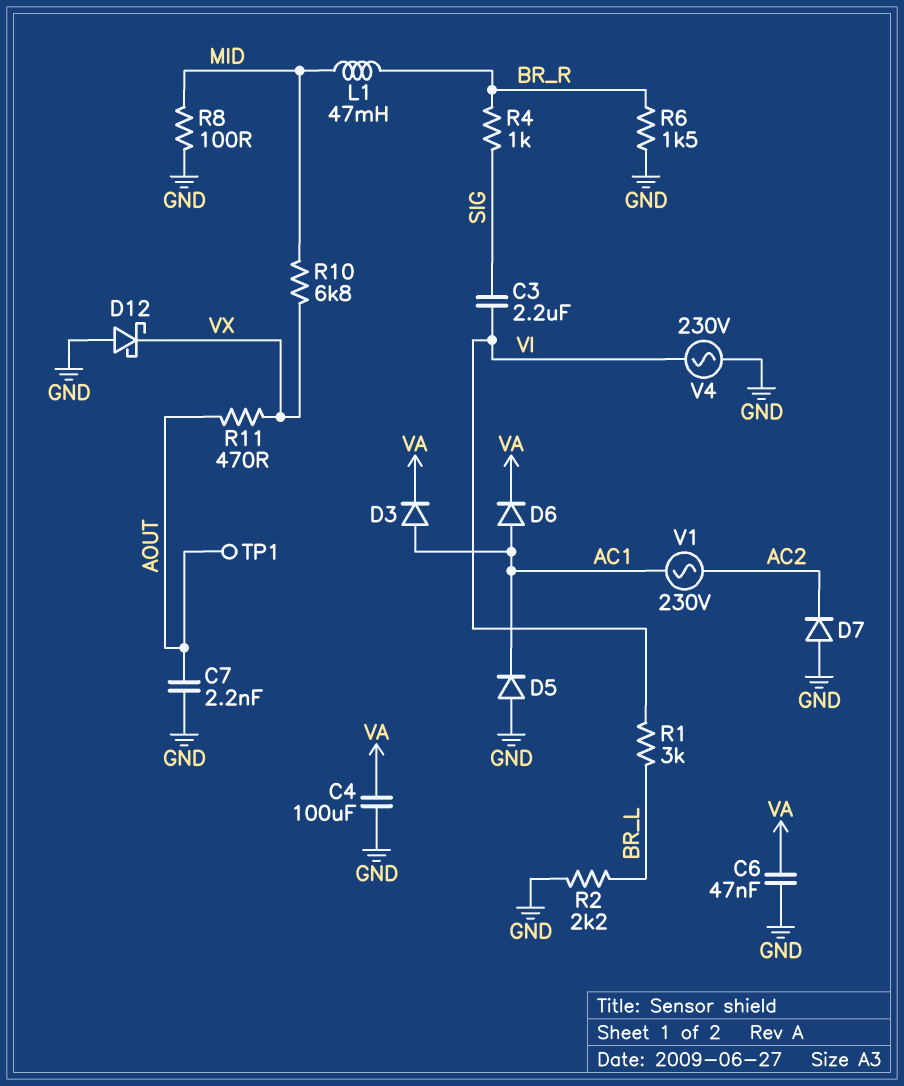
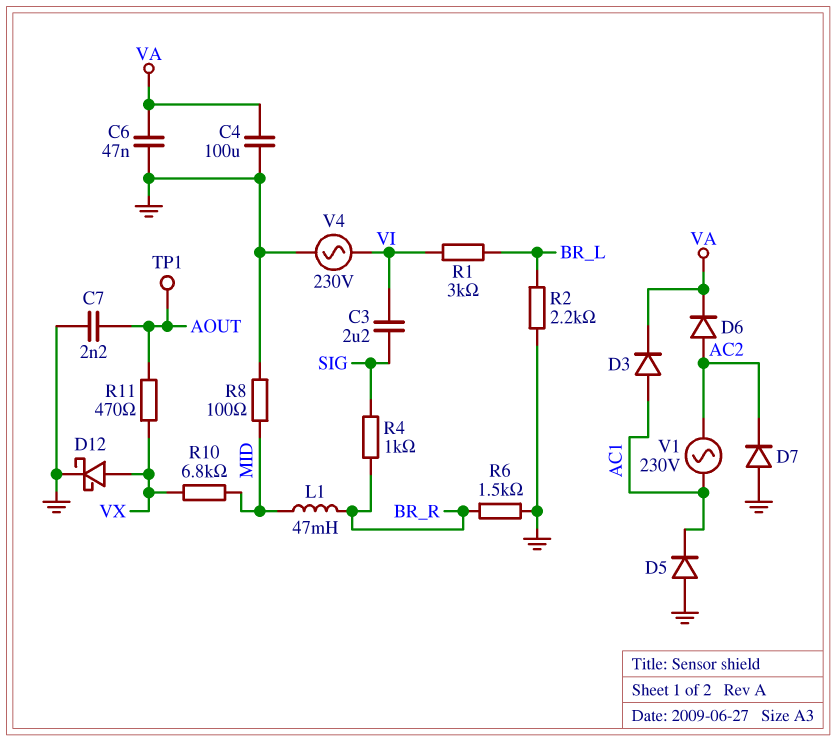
D6: diode (A AC1, K VA) -> diode (A AC2, K VA)
D12: schottky (A GND, K VX) -> schottky (A VX, K GND)

